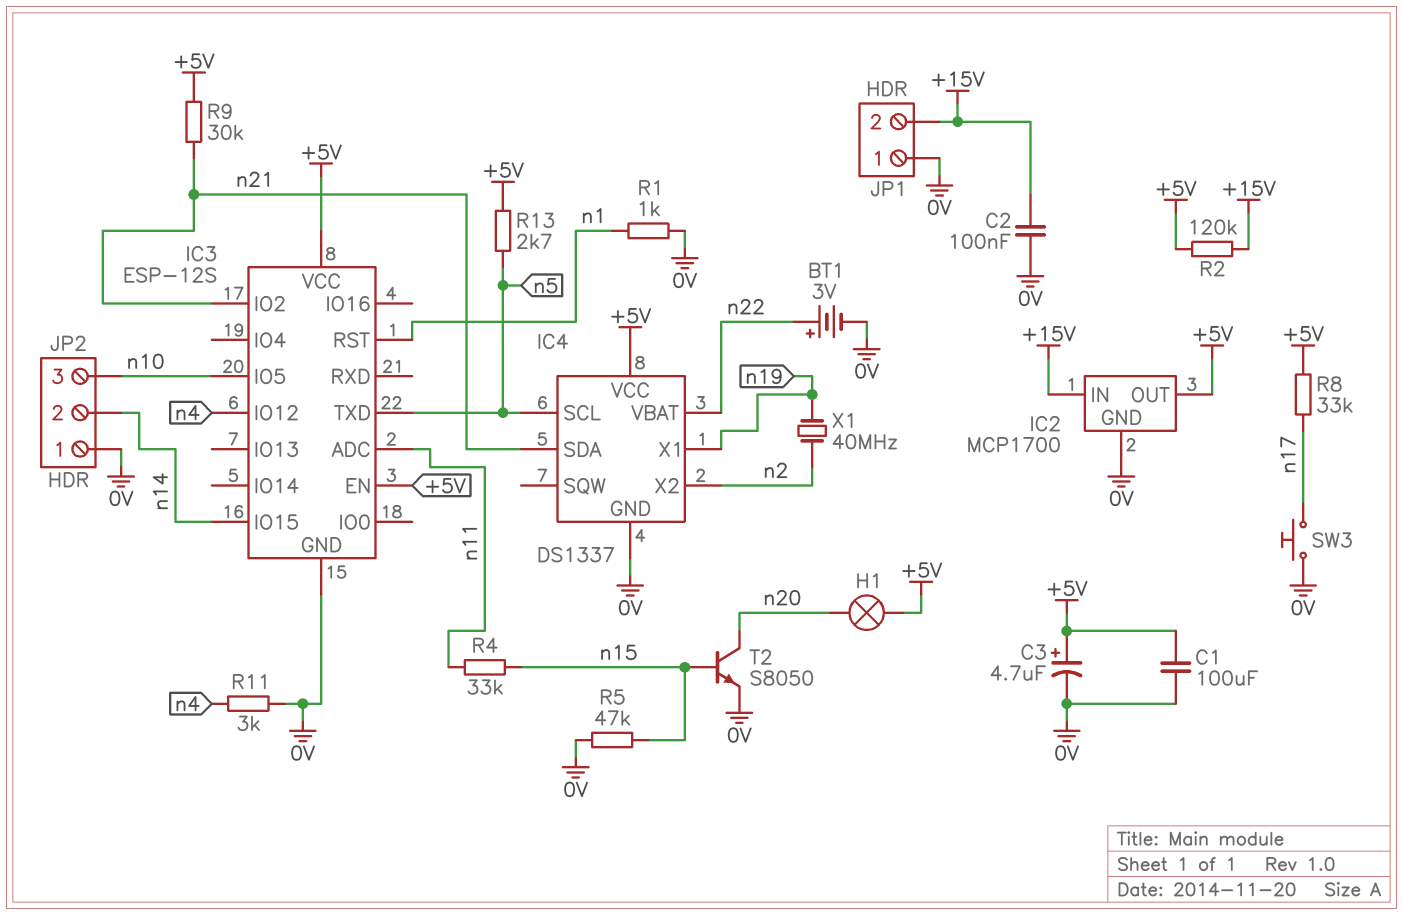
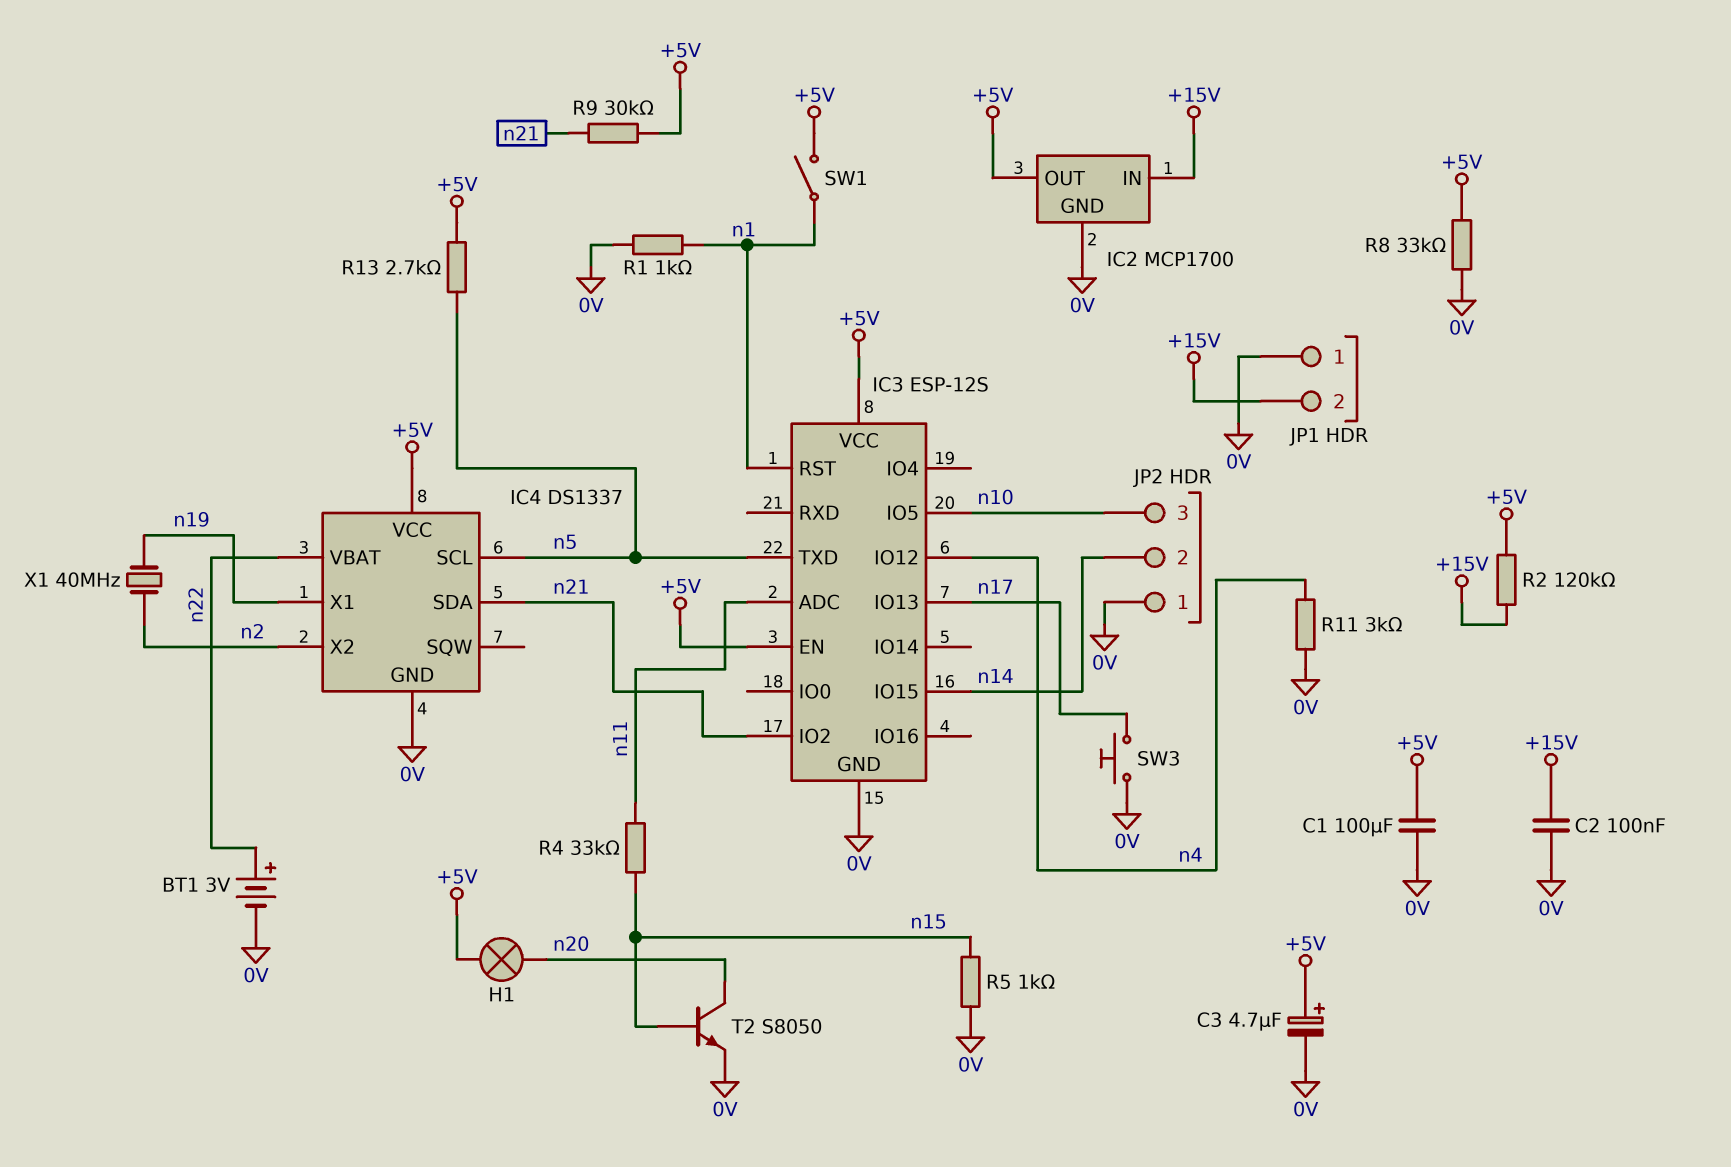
IC3 pin IO13: none -> n17
R5: 47k (0V, n15) -> 1k (0V, n15)
R8: 33k (+5V, n17) -> 33k (+5V, 0V)
SW1: none -> switch (+5V, n1)

